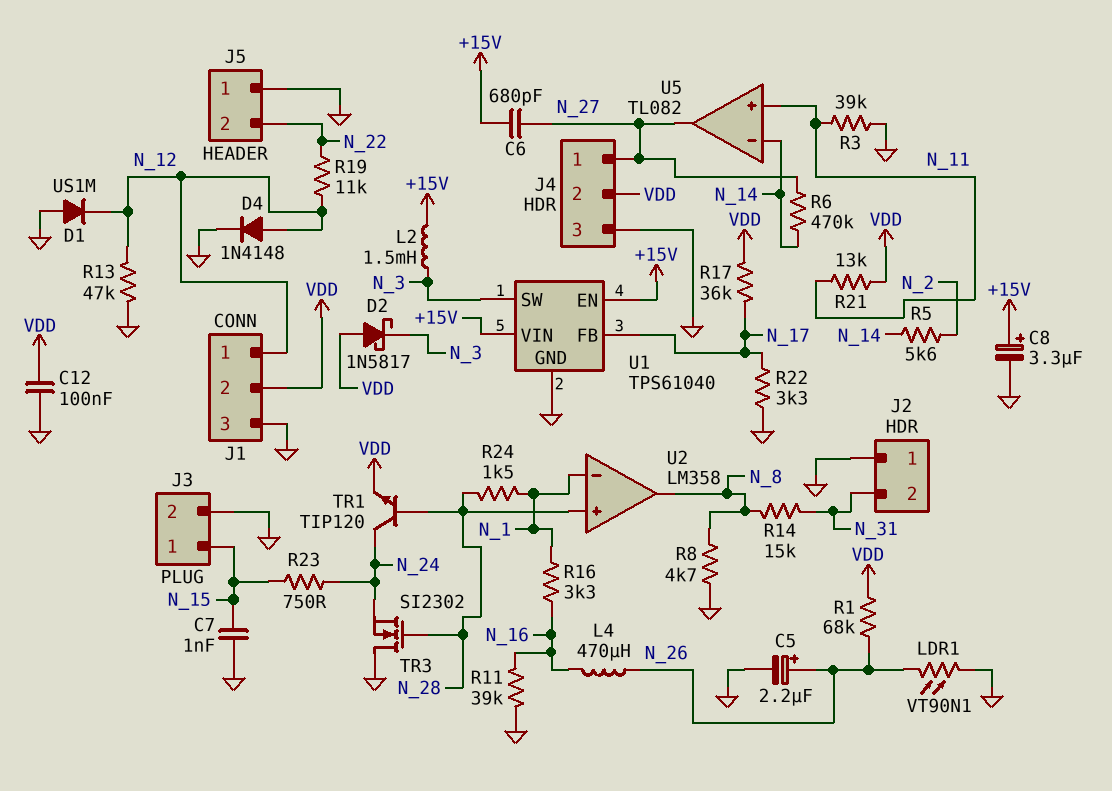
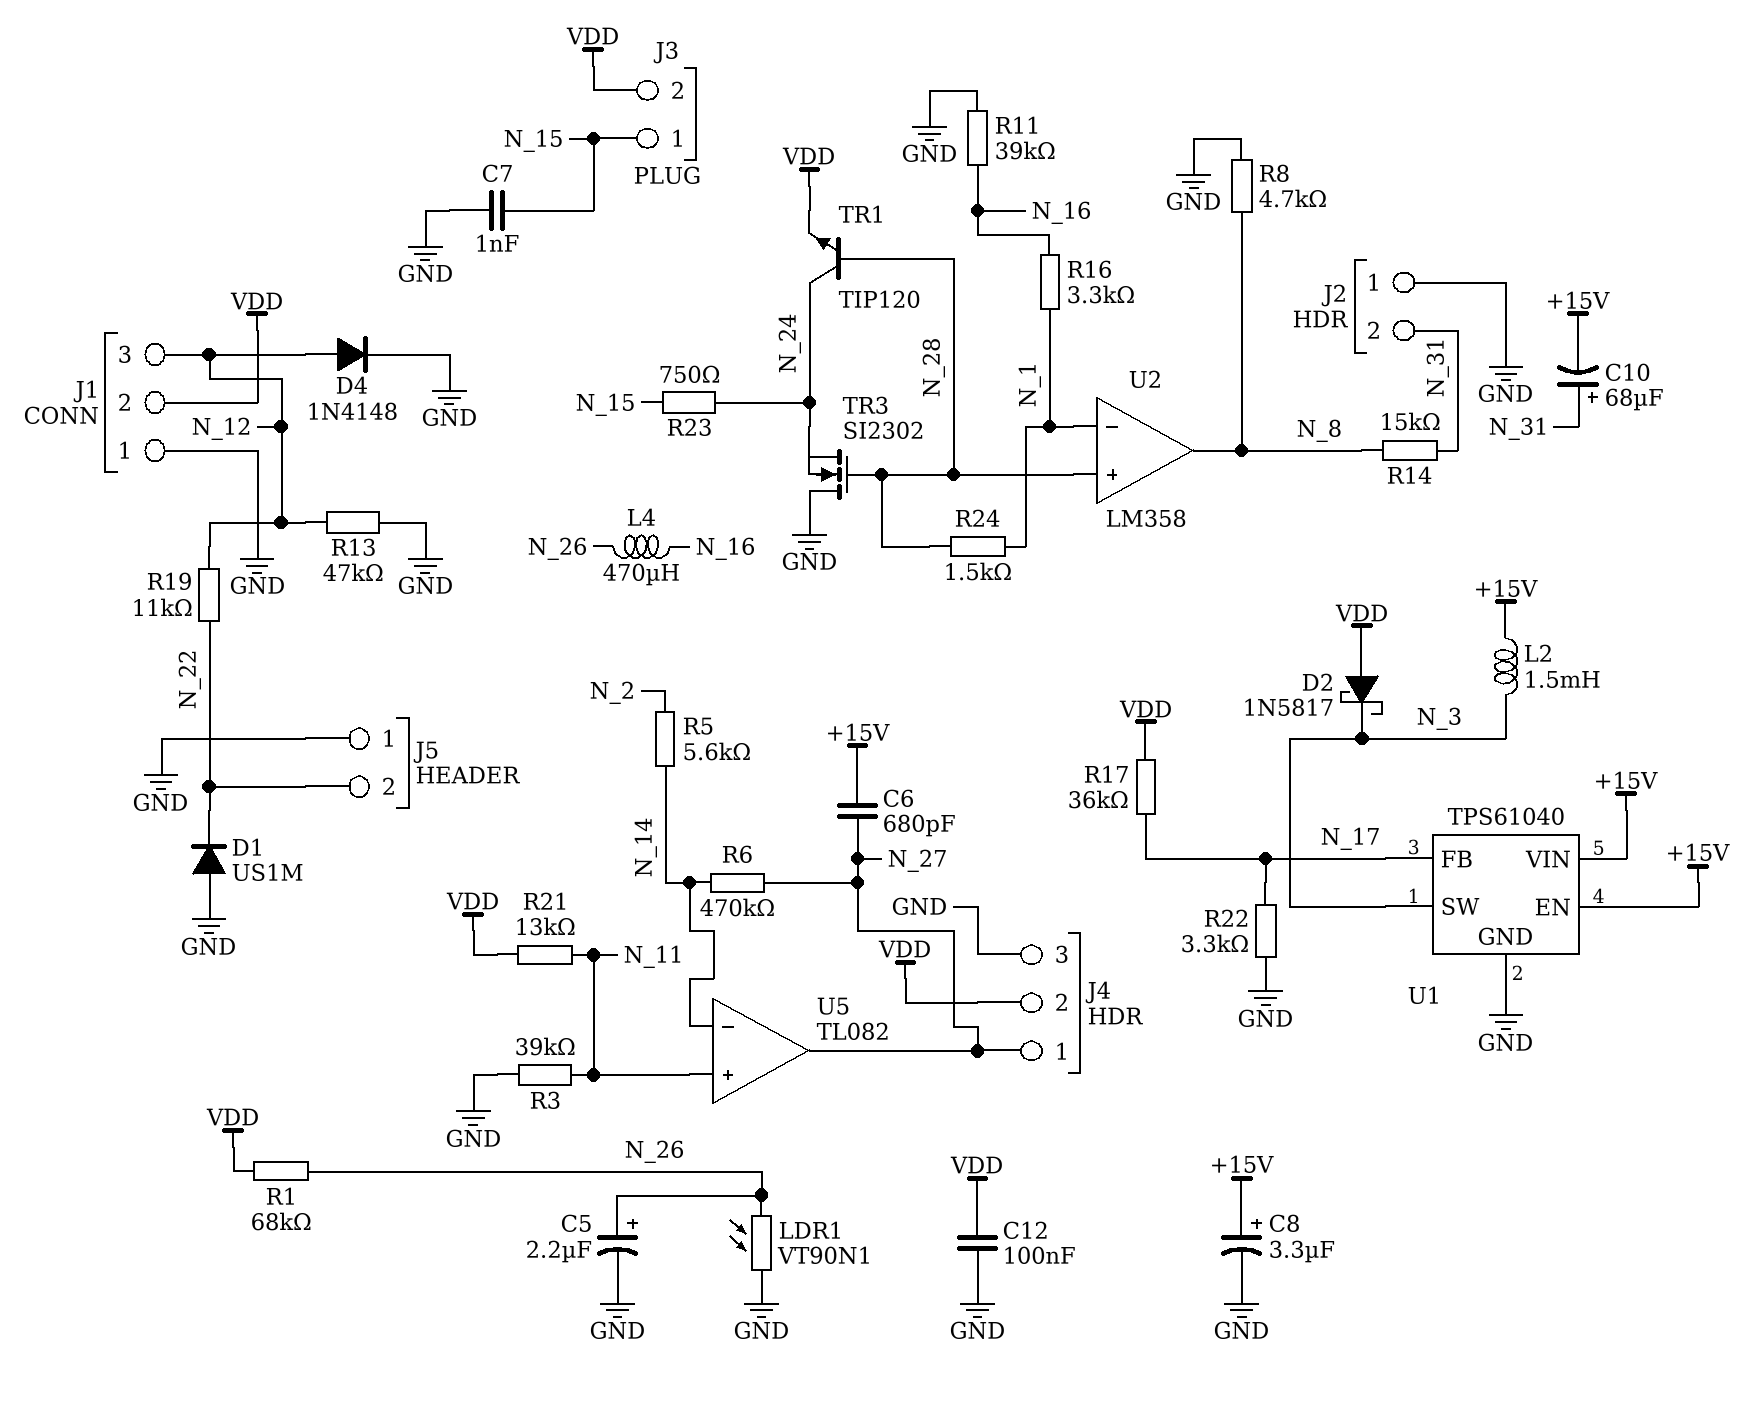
C10: none -> 68uF (plus N_31, minus +15V)
D1: diode US1M (A GND, K N_12) -> diode US1M (A GND, K N_22)
J1 pin 1: N_12 -> GND
J1 pin 3: GND -> N_12
J3 pin 2: GND -> VDD

